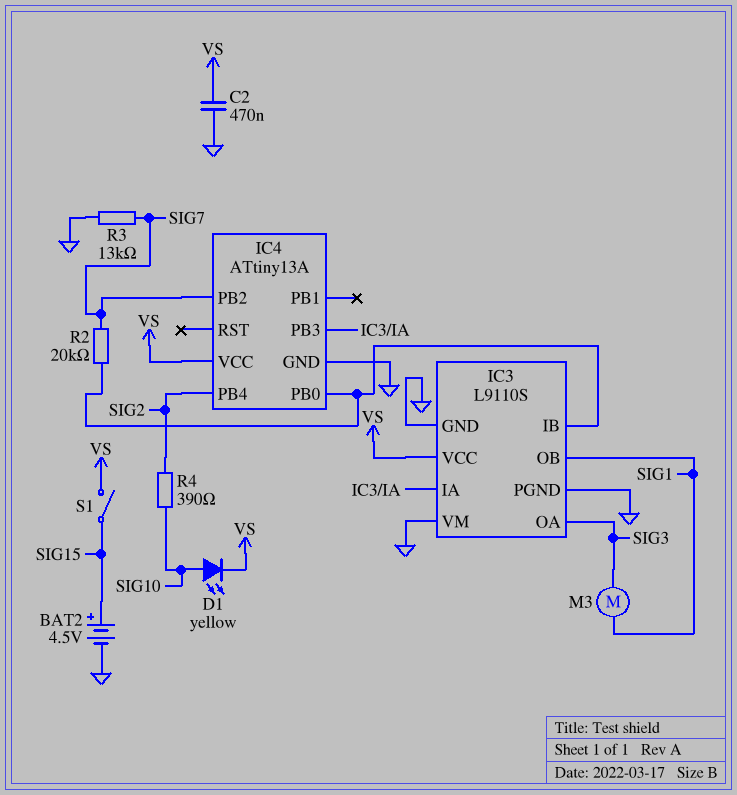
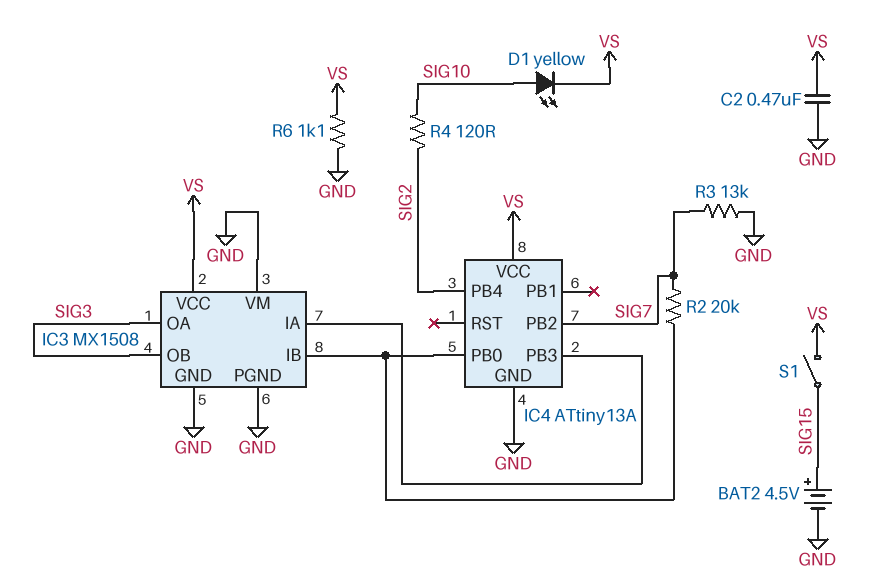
IC3: L9110S -> MX1508
IC3 pin OB: SIG1 -> SIG3
M3: motor (SIG1, SIG3) -> none
R4: 390 (SIG2, SIG10) -> 120 (SIG2, SIG10)
R6: none -> 1.1k (GND, VS)

